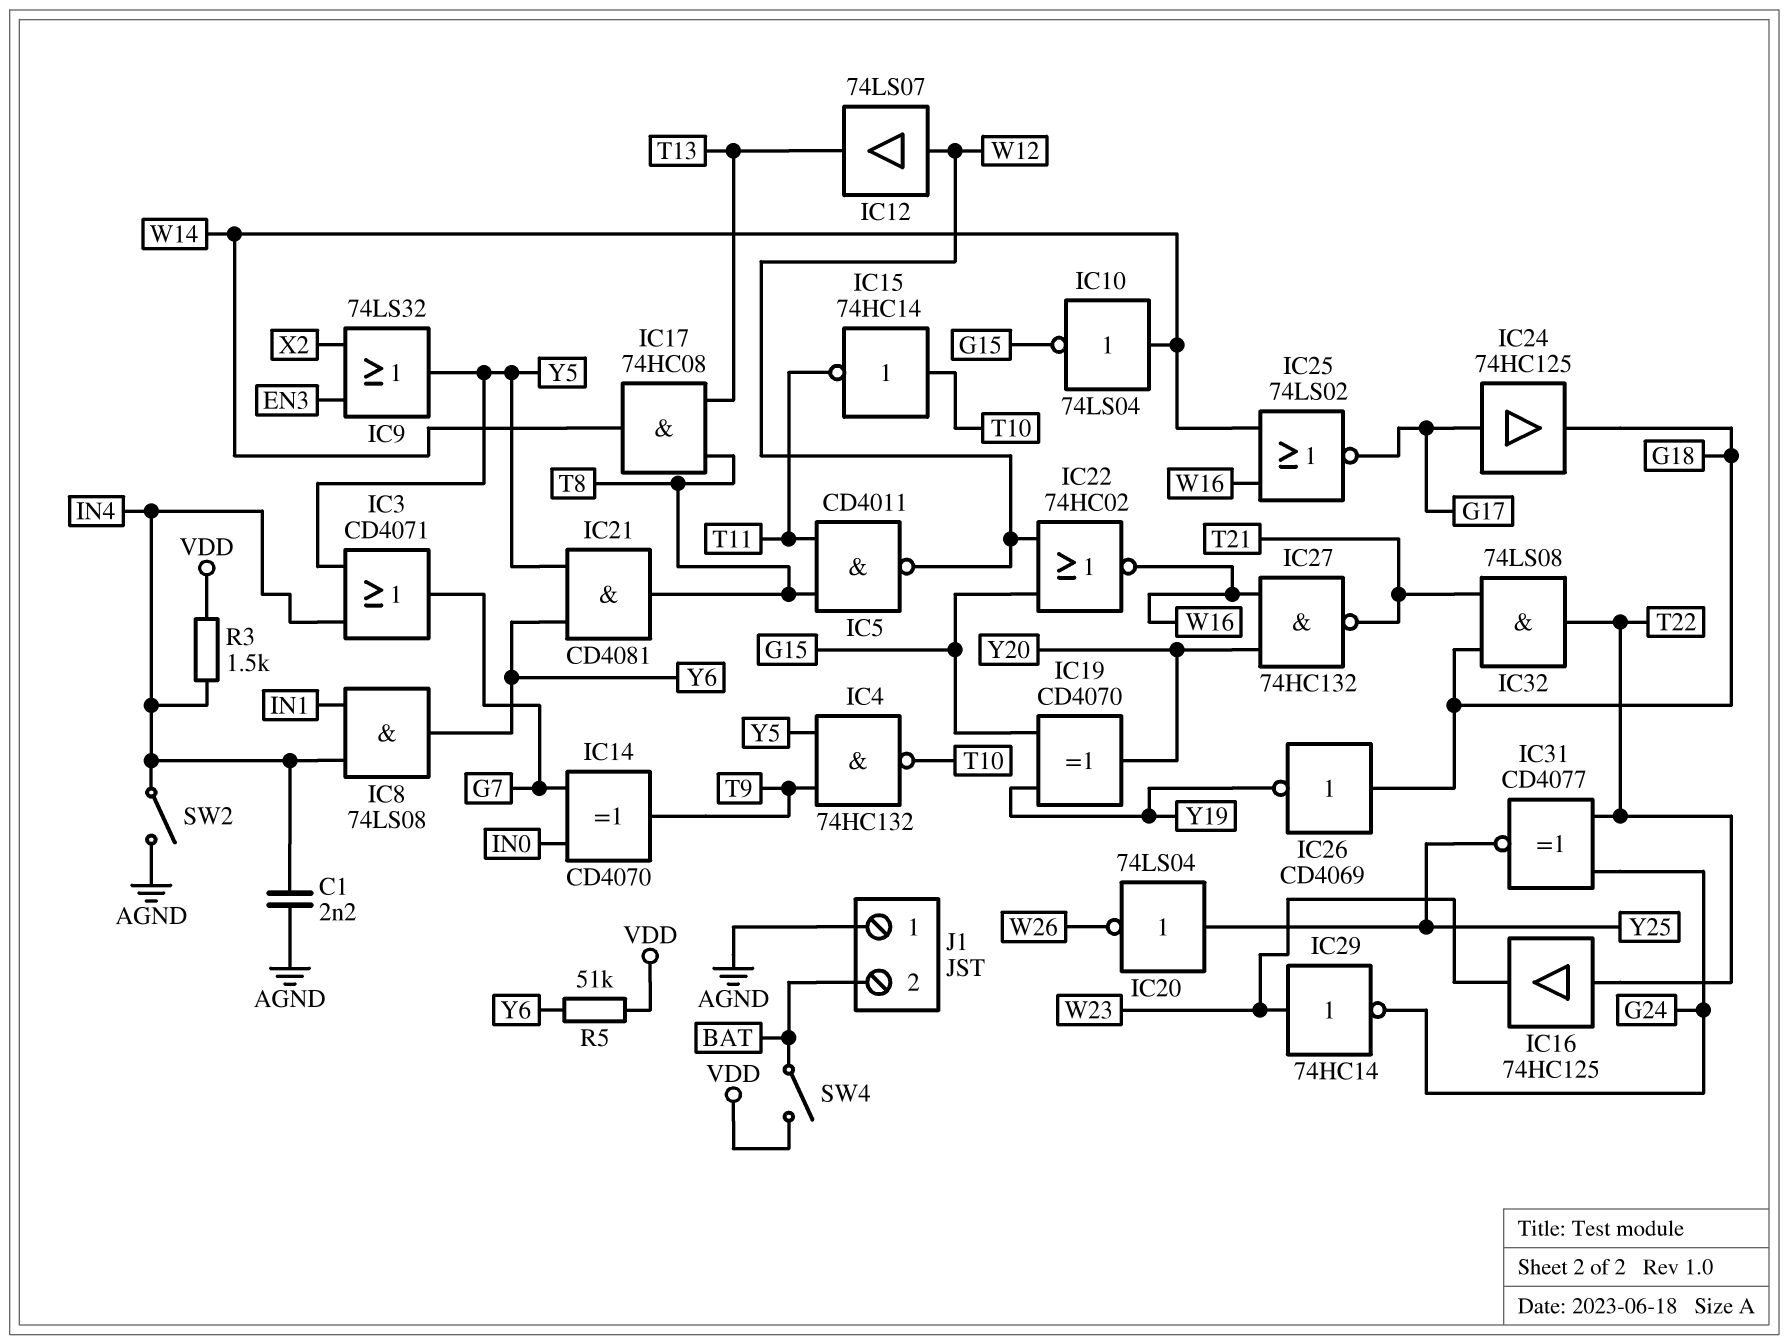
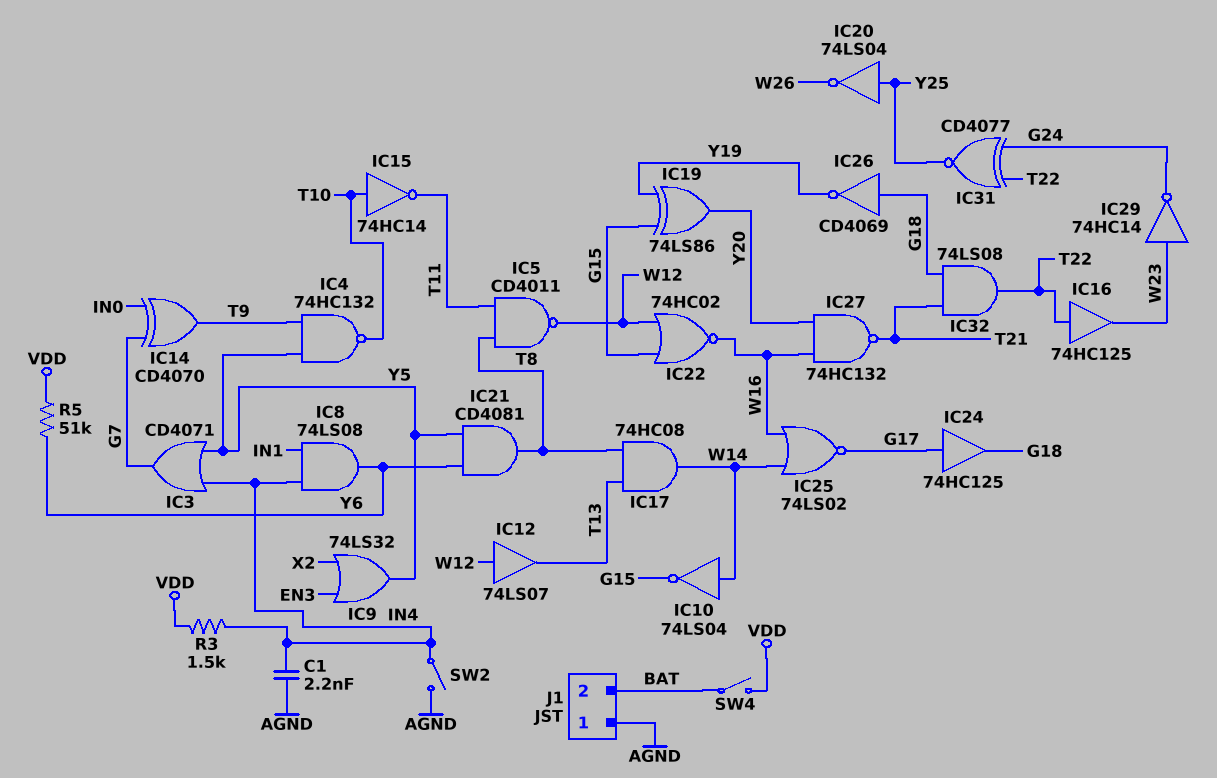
IC19: XOR CD4070 (in G15, in Y19, out Y20) -> XOR 74LS86 (in G15, in Y19, out Y20)

